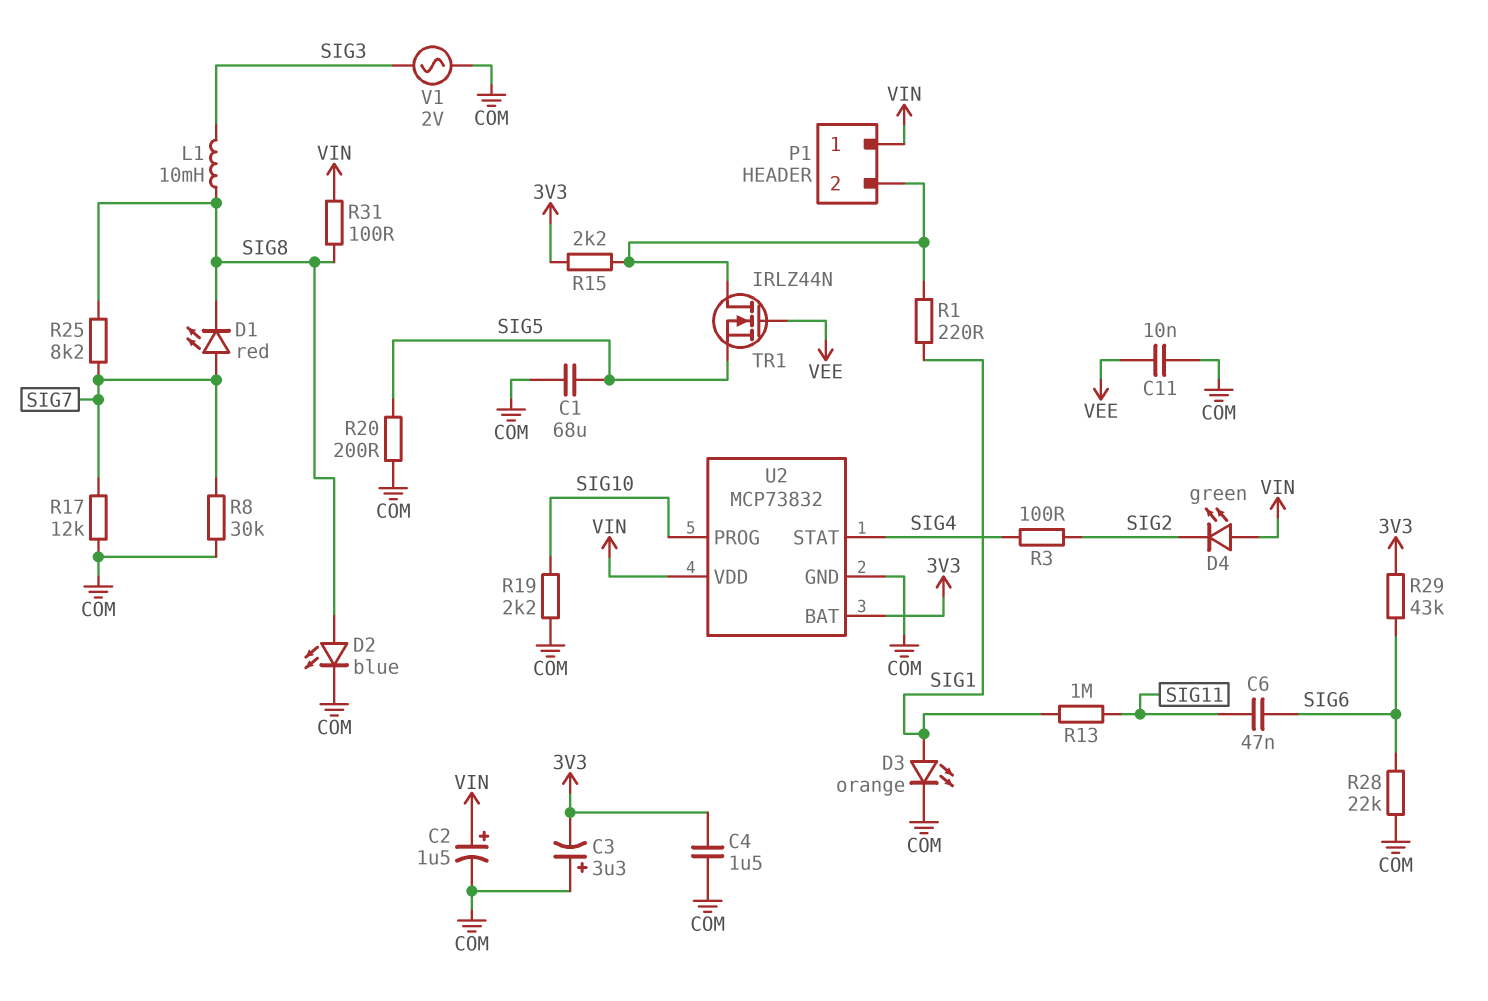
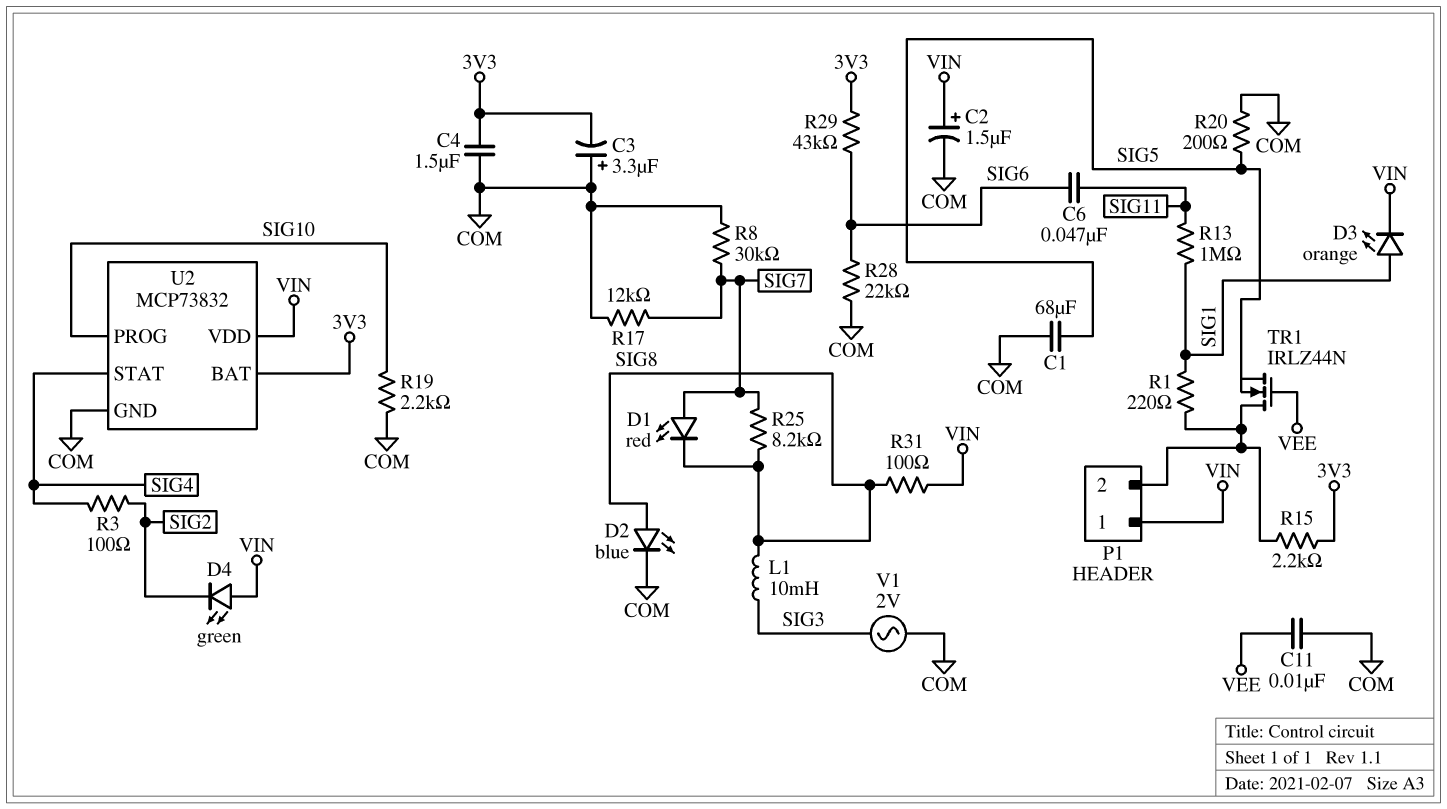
D3: LED orange (A SIG1, K COM) -> LED orange (A SIG1, K VIN)

